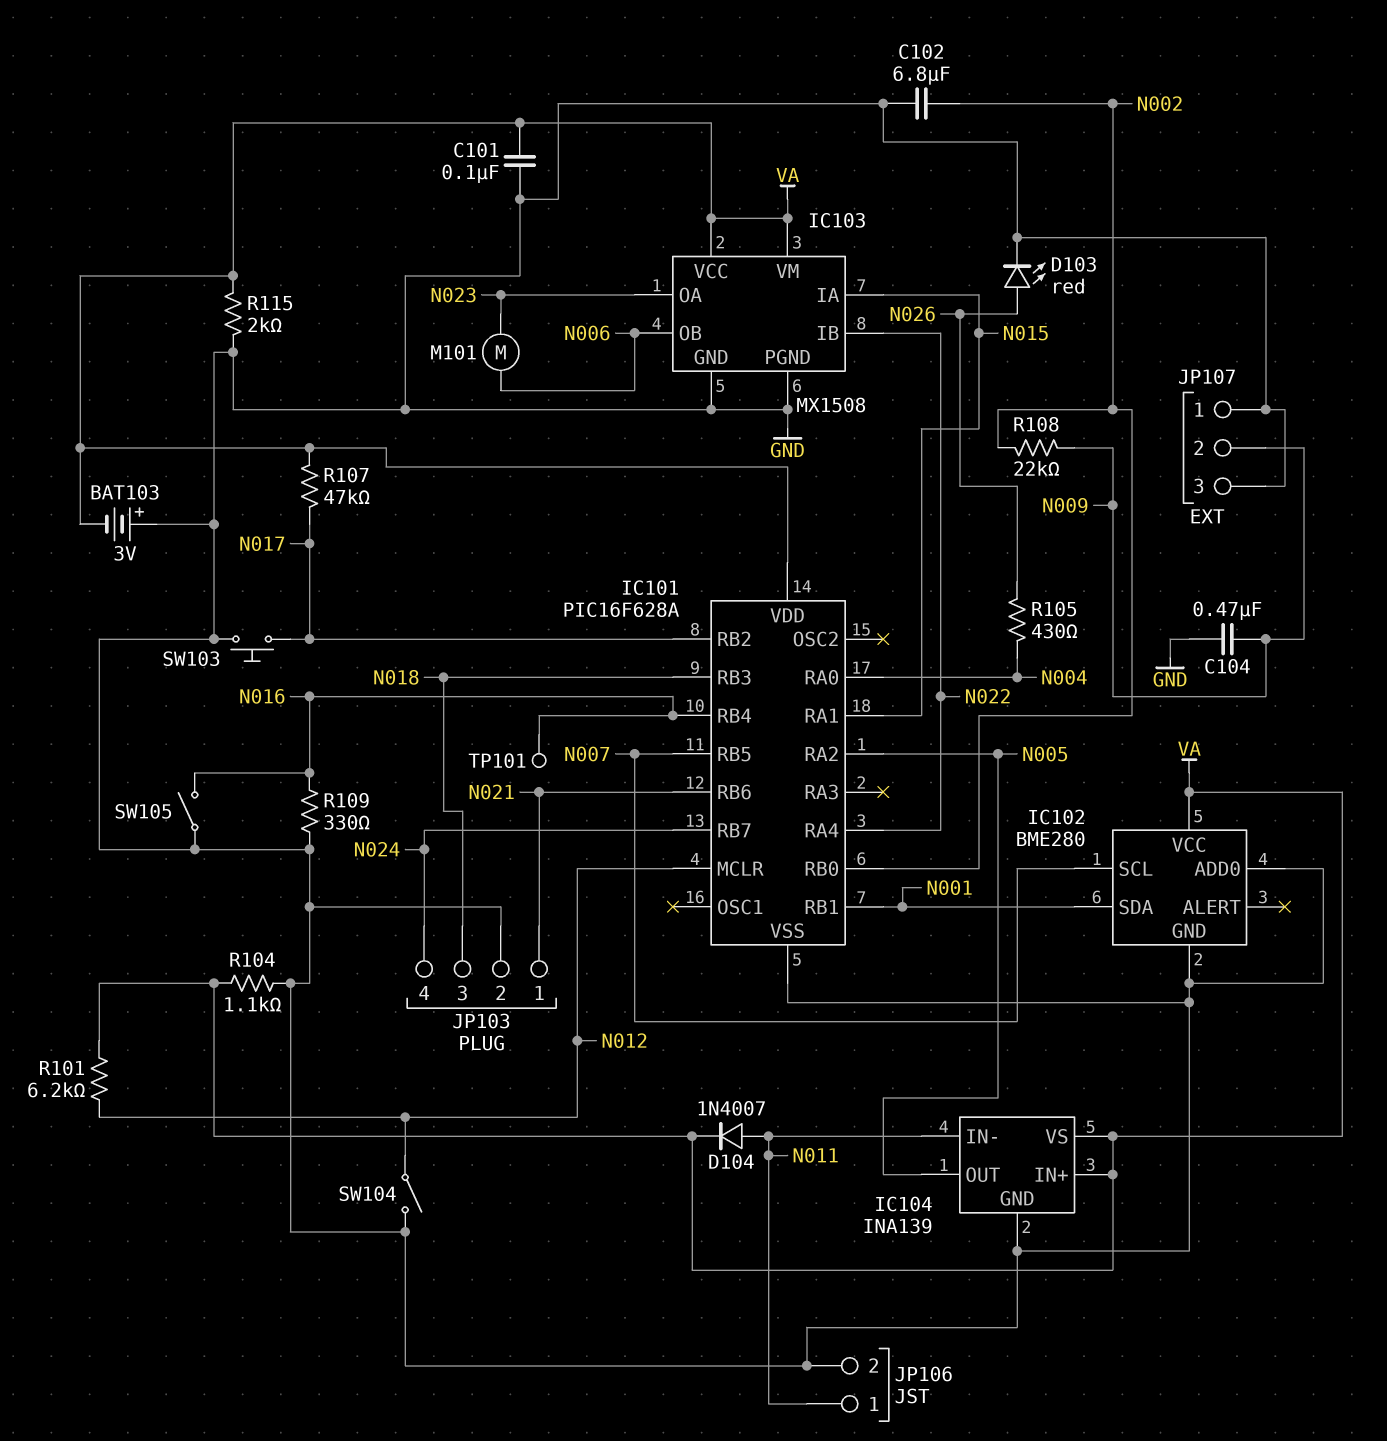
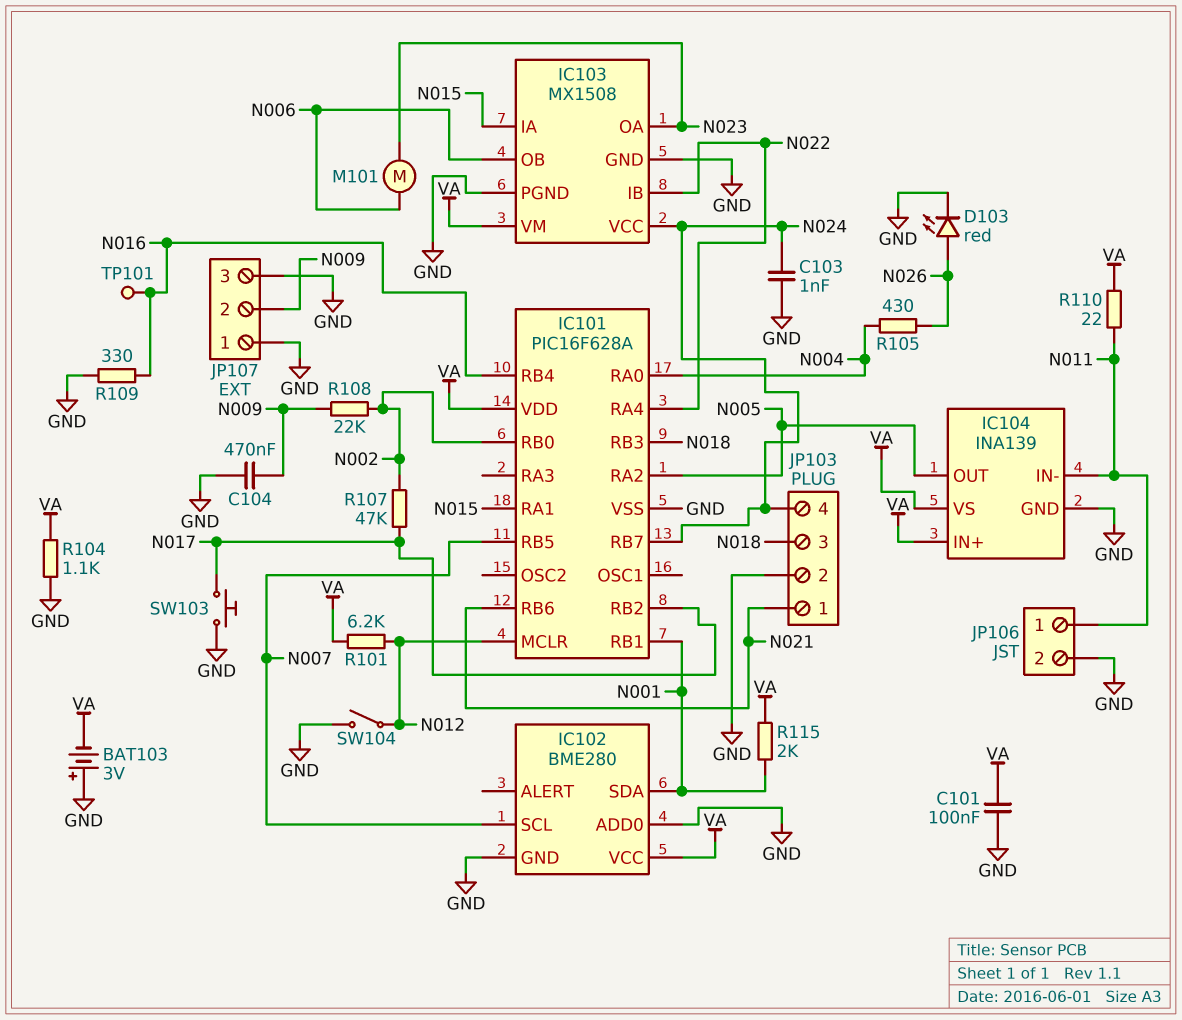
C102: 6.8uF (GND, N002) -> none
C103: none -> 1nF (GND, N024)
D104: diode 1N4007 (A N011, K VA) -> none
IC103 pin VCC: VA -> N024
R107: 47k (N017, VA) -> 47k (N002, N017)
R110: none -> 22 (N011, VA)
R115: 2k (GND, VA) -> 2k (N001, VA)
SW105: switch (GND, N016) -> none

